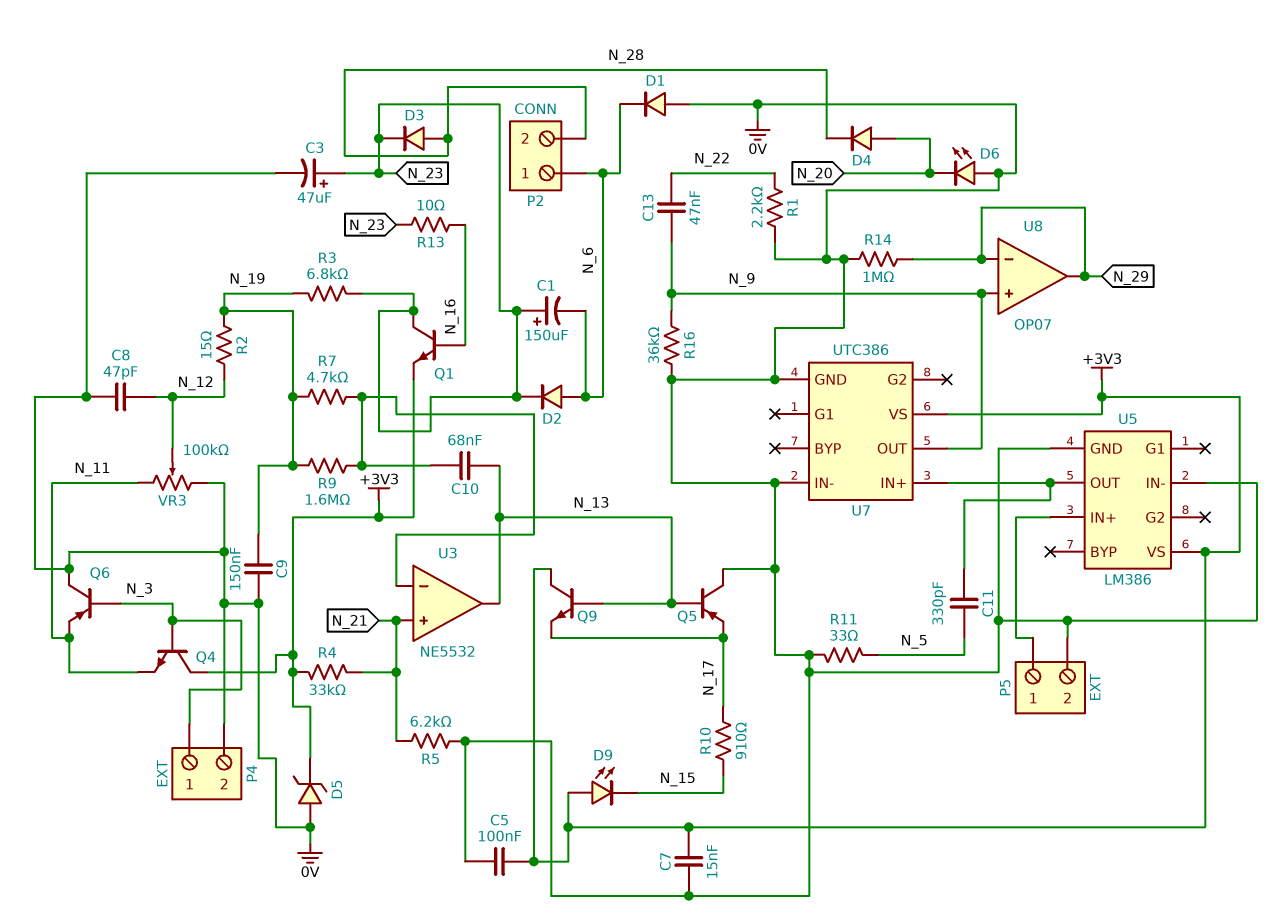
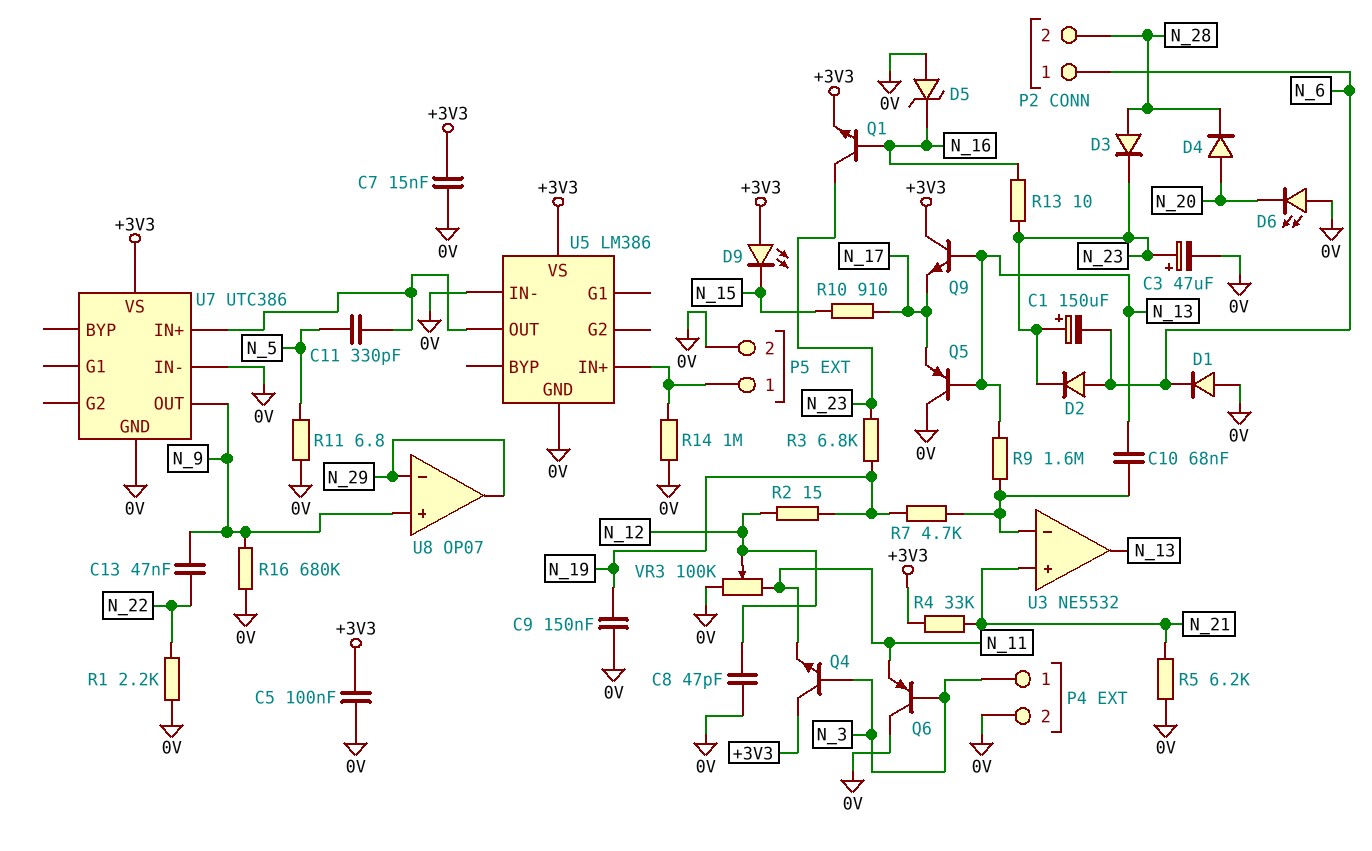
D5: zener (A 0V, K +3V3) -> zener (A 0V, K N_16)
R9: 1.6M (N_19, U3/in-) -> 1.6M (N_13, U3/in-)
R11: 33 (0V, N_5) -> 6.8 (0V, N_5)
R14: 1M (0V, N_29) -> 1M (0V, P5/1)
R16: 36k (0V, N_9) -> 680k (0V, N_9)

